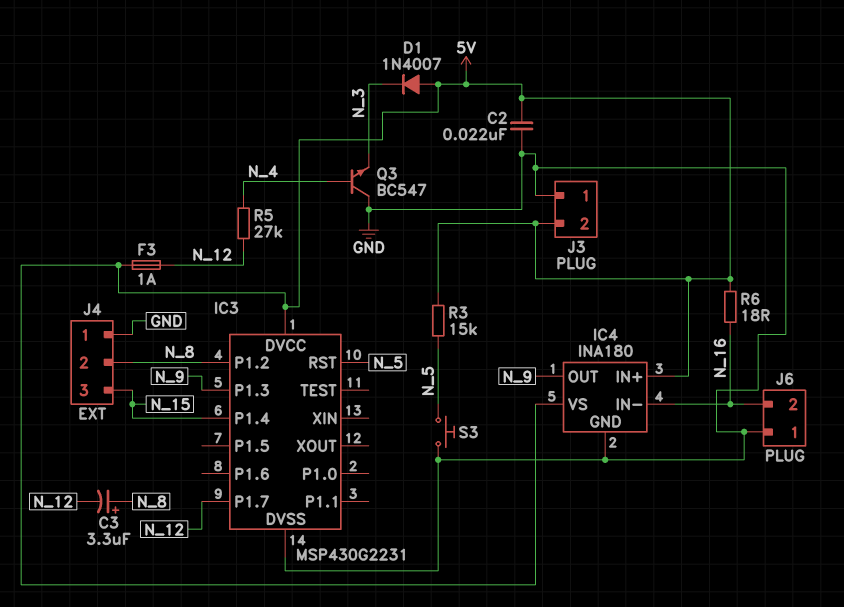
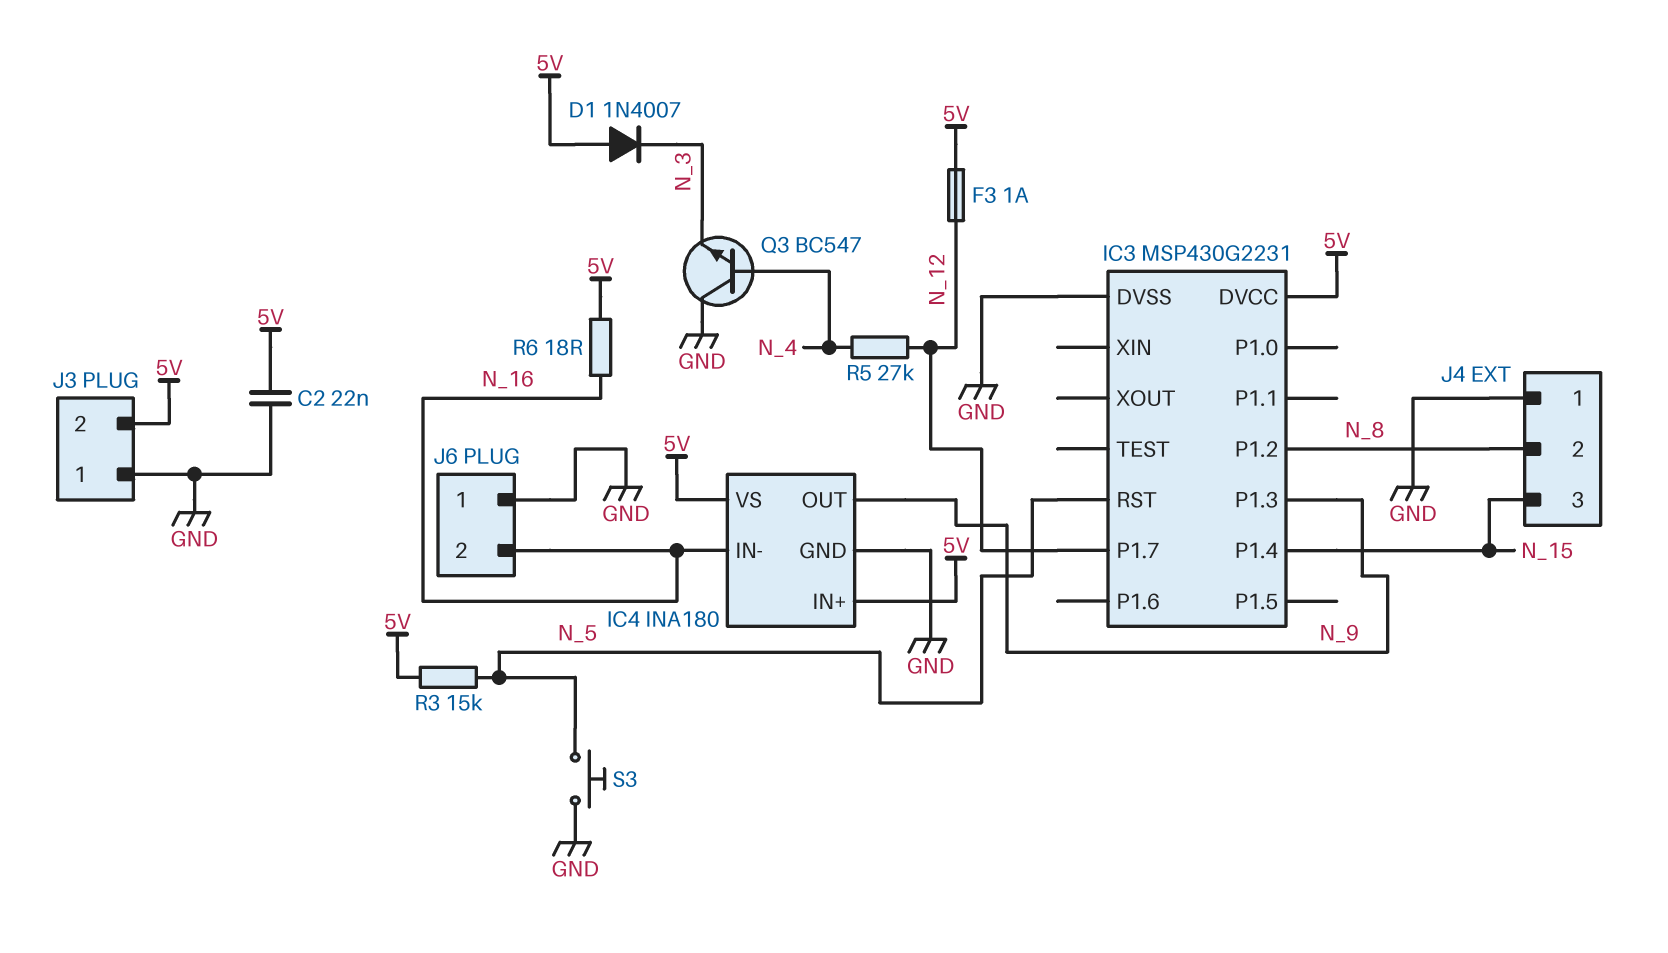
C3: 3.3uF (plus N_8, minus N_12) -> none

